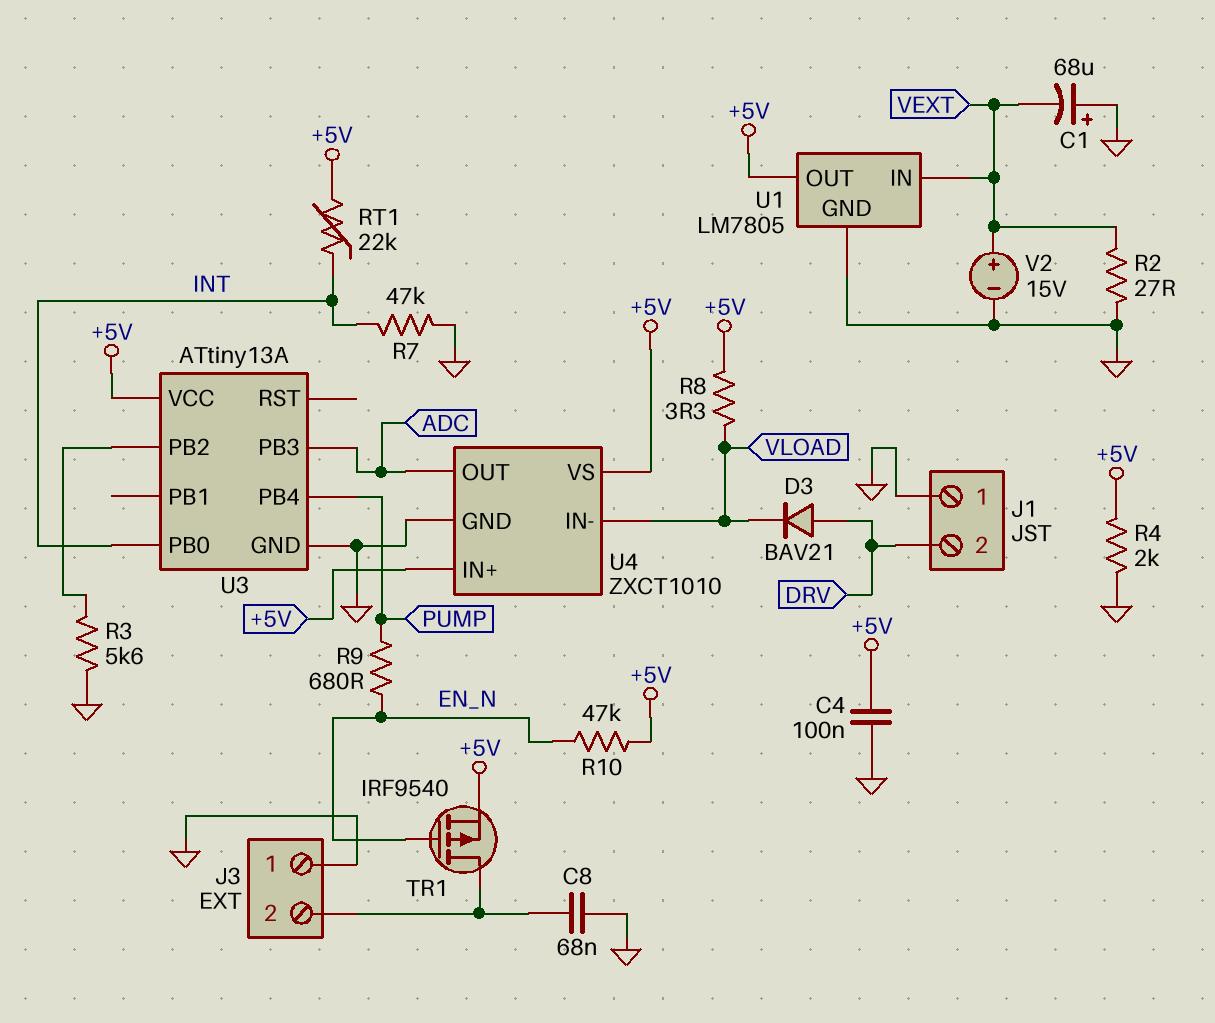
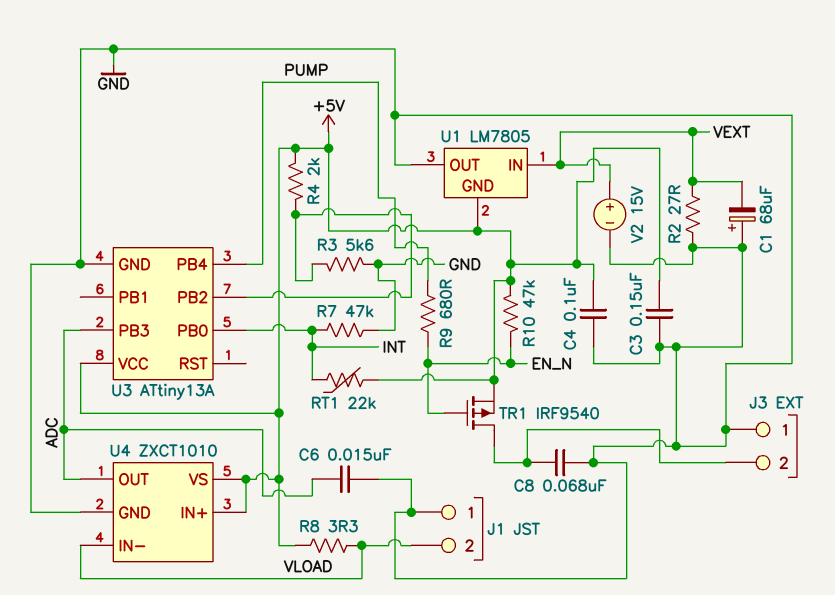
C3: none -> 150nF (+5V, GND)
C6: none -> 15nF (ADC, GND)
D3: diode BAV21 (A DRV, K VLOAD) -> none
J1 pin 2: DRV -> VLOAD
R4: 2k (+5V, GND) -> 2k (+5V, U3/PB2)
U1 pin GND: GND -> +5V
U1 pin OUT: +5V -> GND

